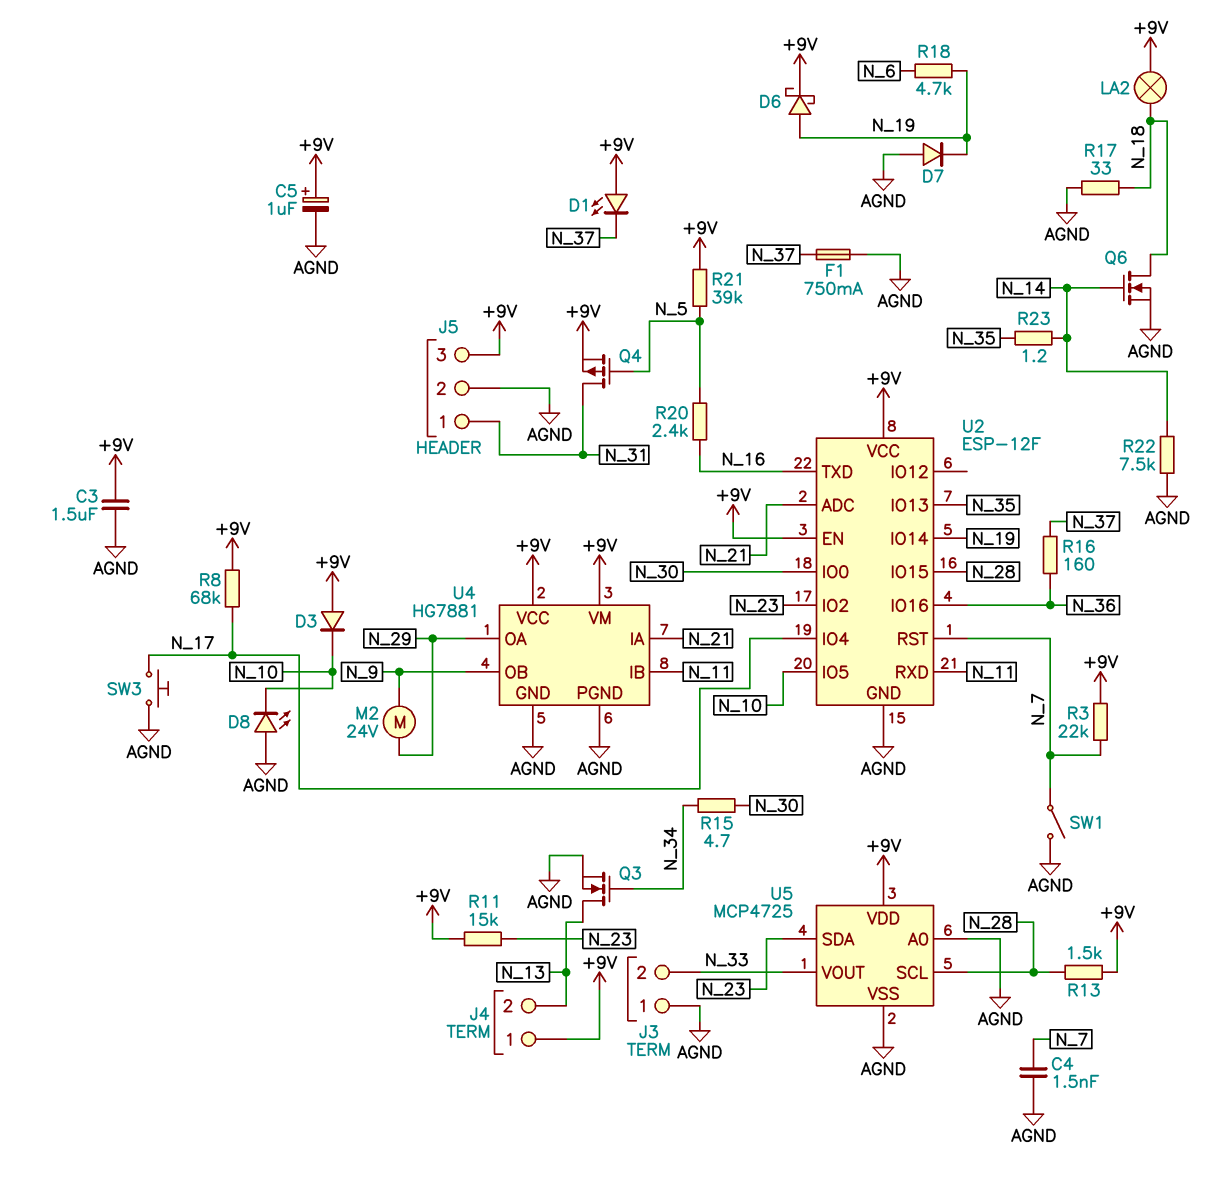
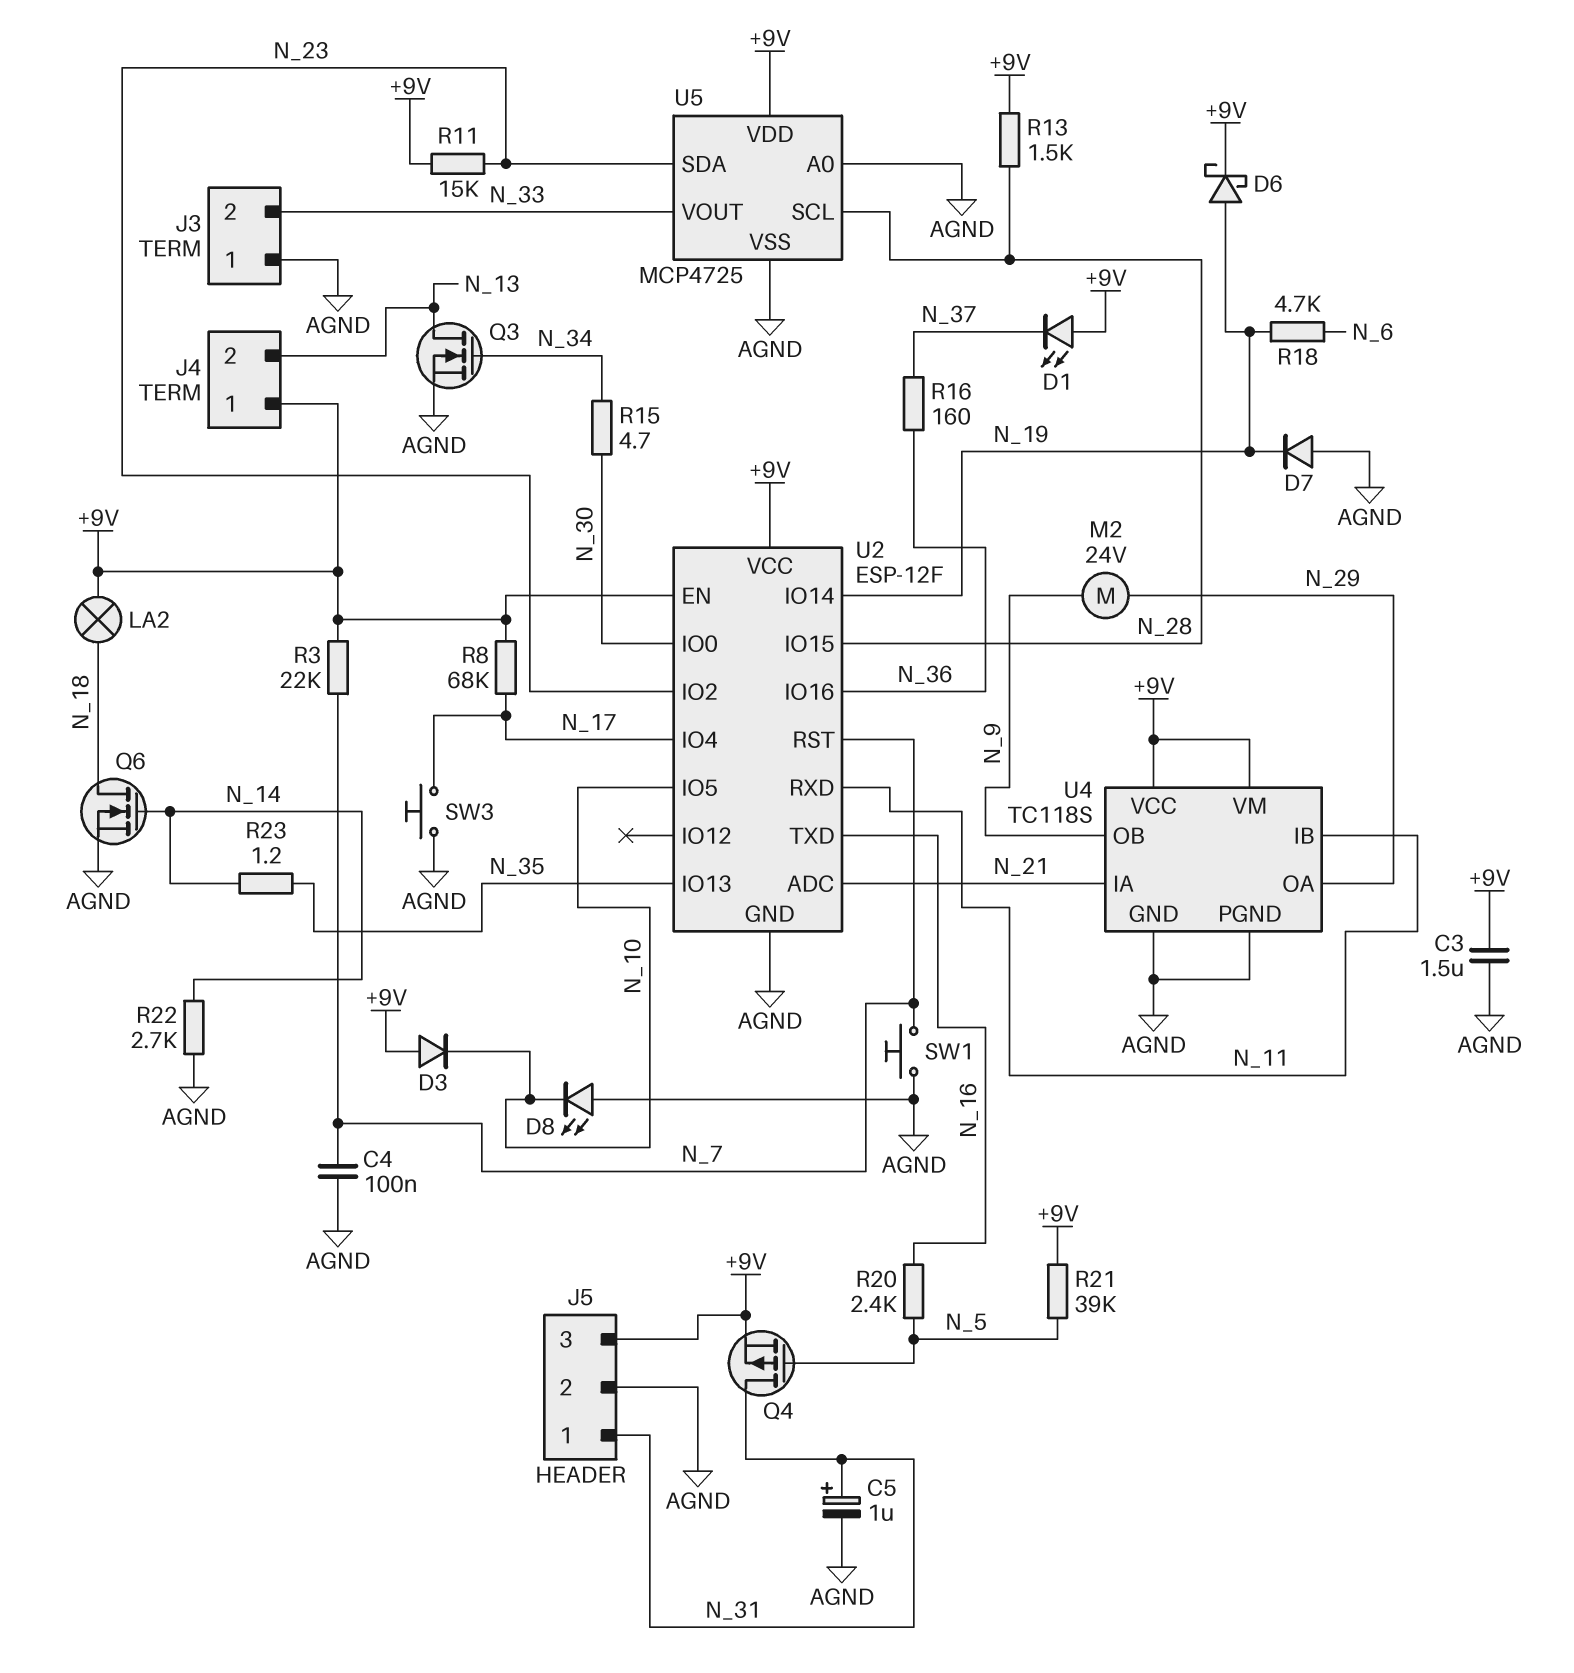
C4: 1.5nF (AGND, N_7) -> 100nF (AGND, N_7)
C5: 1uF (plus +9V, minus AGND) -> 1uF (plus N_31, minus AGND)
F1: 750mA (AGND, N_37) -> none
R17: 33 (AGND, N_18) -> none
R22: 7.5k (AGND, N_14) -> 2.7k (AGND, N_14)
SW1: switch (AGND, N_7) -> button (AGND, N_7)
U4: HG7881 -> TC118S

